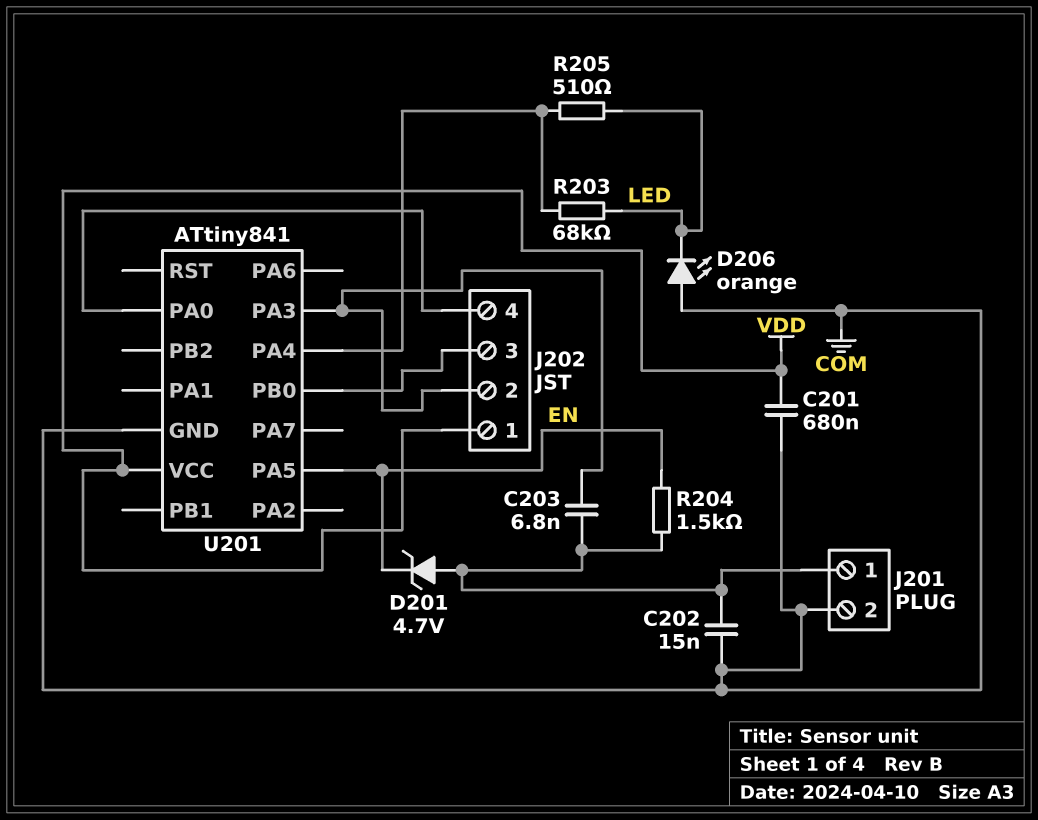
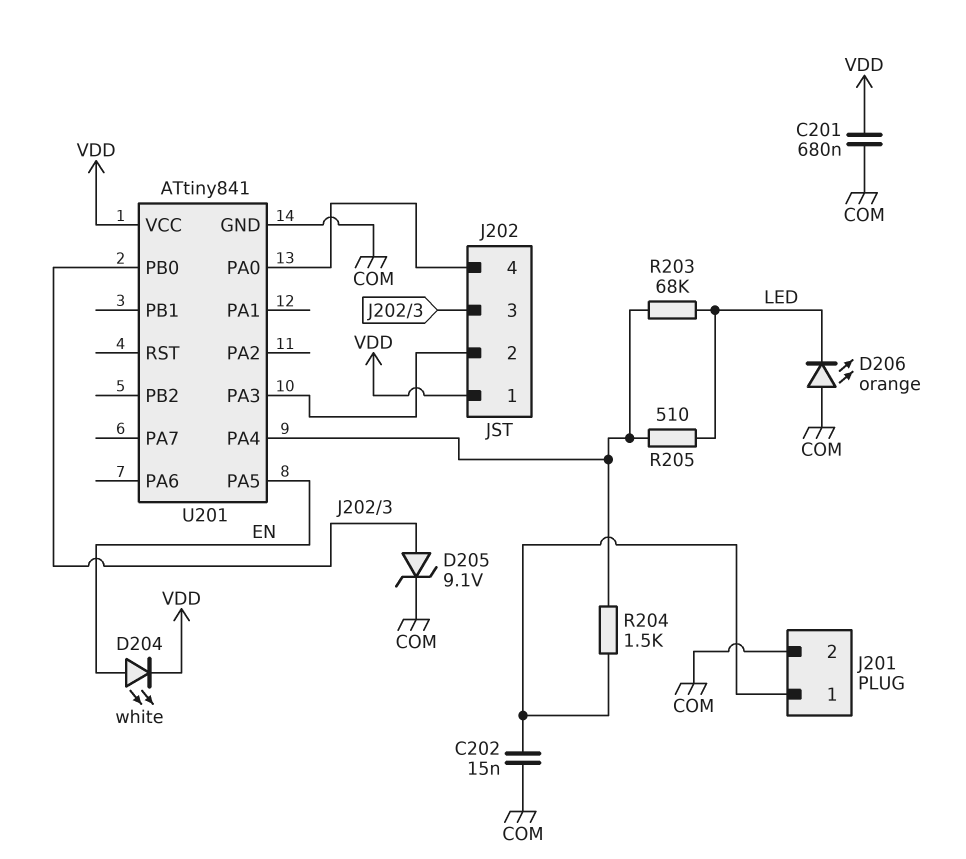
C203: 6.8nF (J201/1, J202/2) -> none
D201: zener 4.7V (A J201/1, K EN) -> none
D204: none -> LED white (A EN, K VDD)
D205: none -> zener 9.1V (A J202/3, K COM)
R204: 1.5k (EN, J201/1) -> 1.5k (J201/1, U201/PA4)

